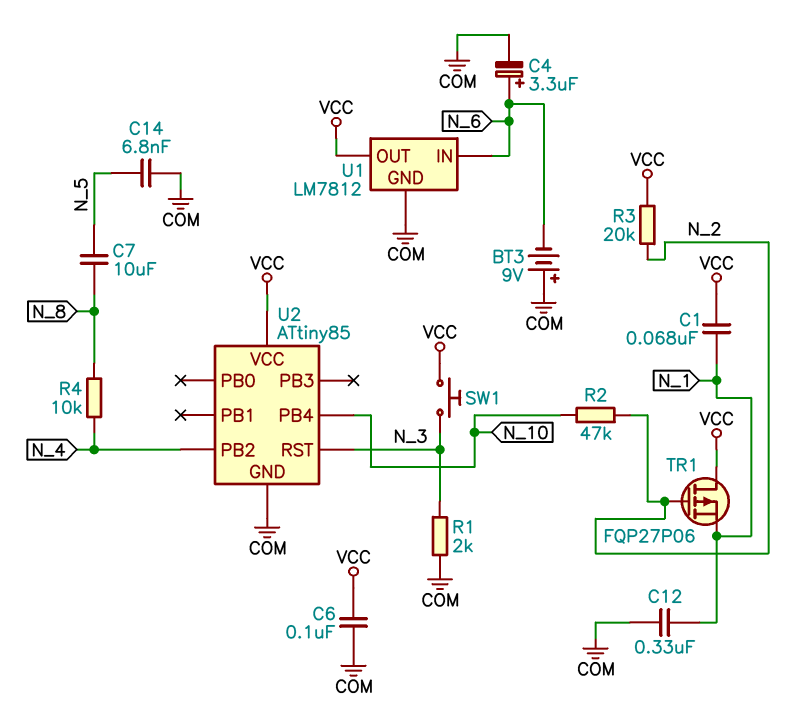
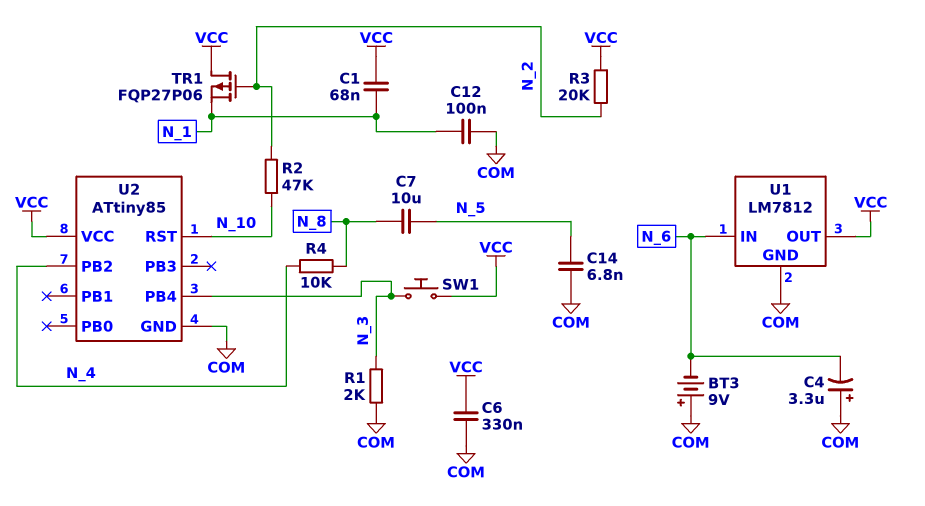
C4: 3.3uF (plus N_6, minus COM) -> 3.3uF (plus COM, minus N_6)
C6: 100nF (COM, VCC) -> 330nF (COM, VCC)
C12: 330nF (COM, N_1) -> 100nF (COM, N_1)
U2 pin PB4: N_10 -> N_3
U2 pin RST: N_3 -> N_10

